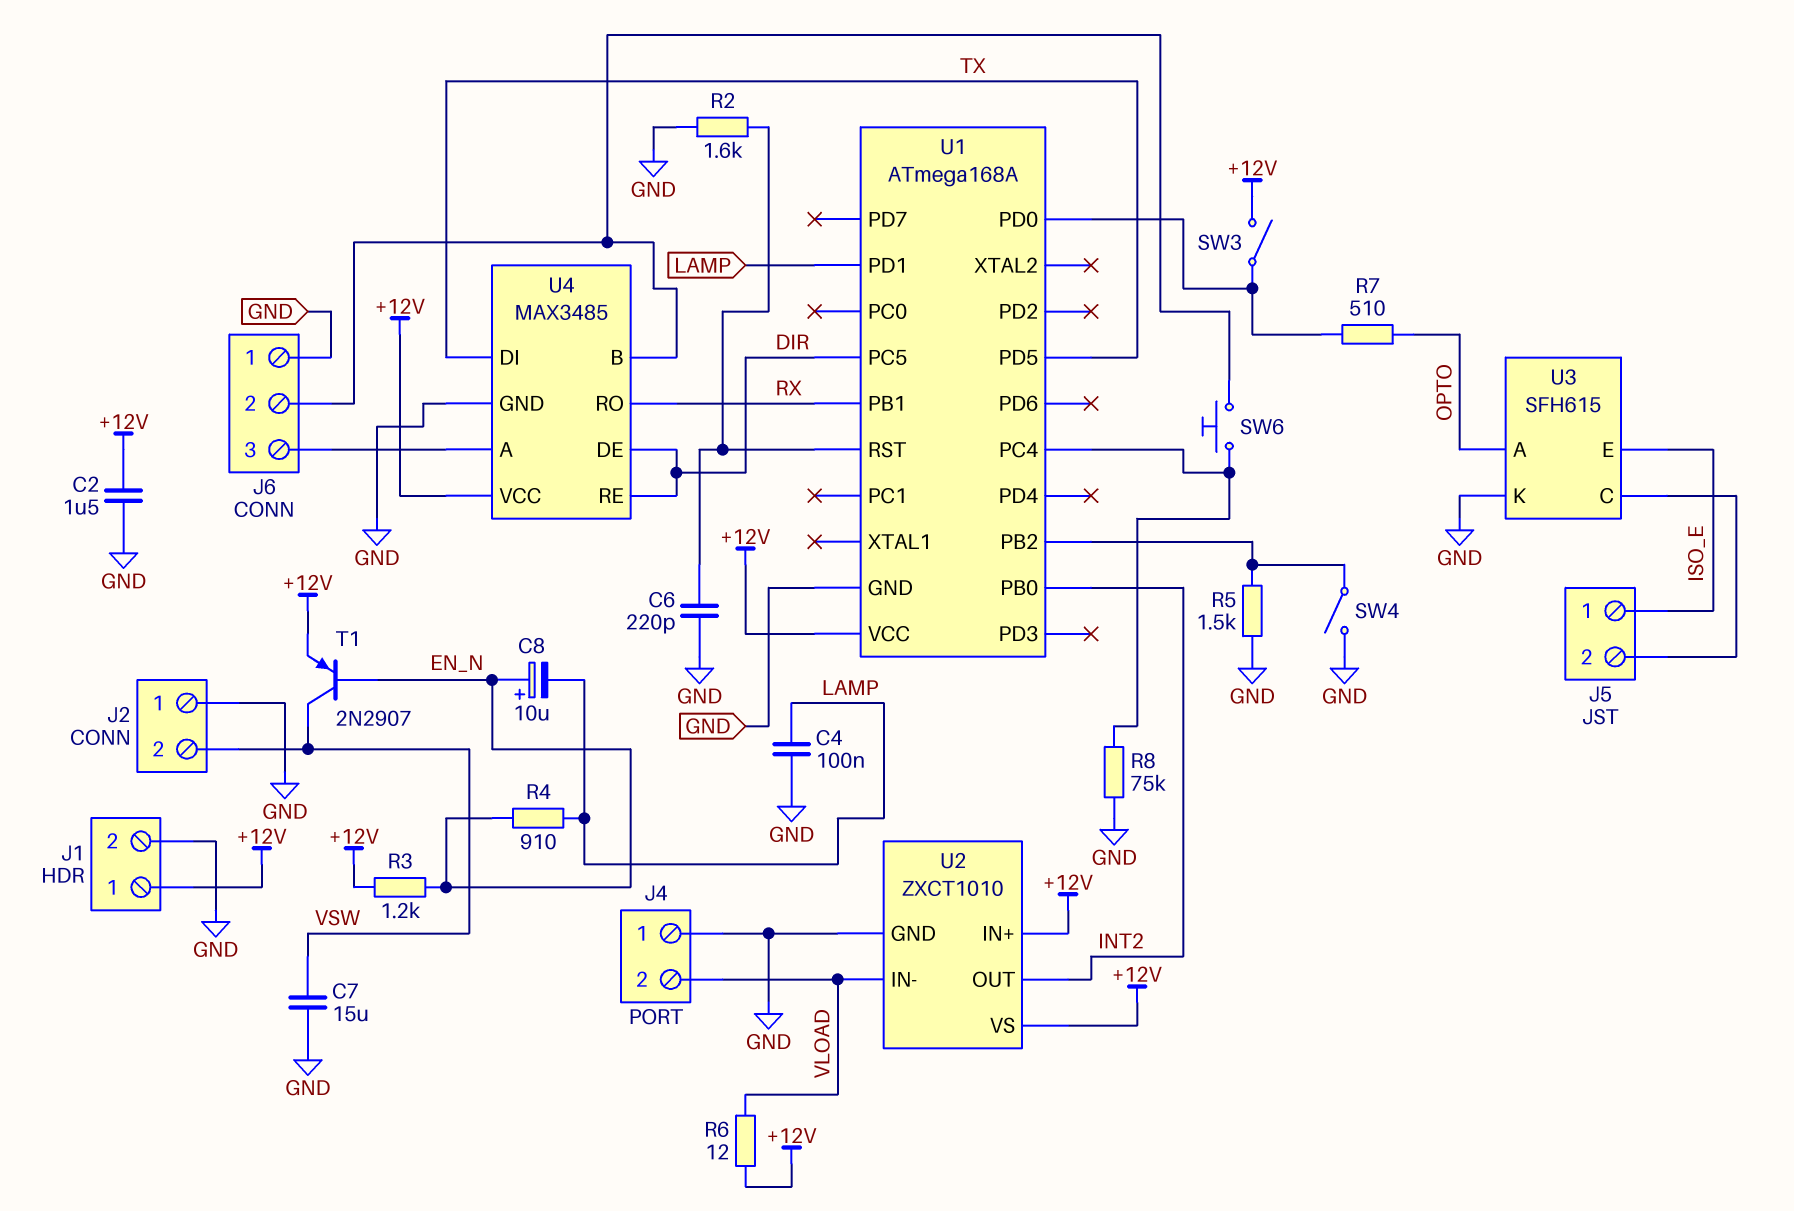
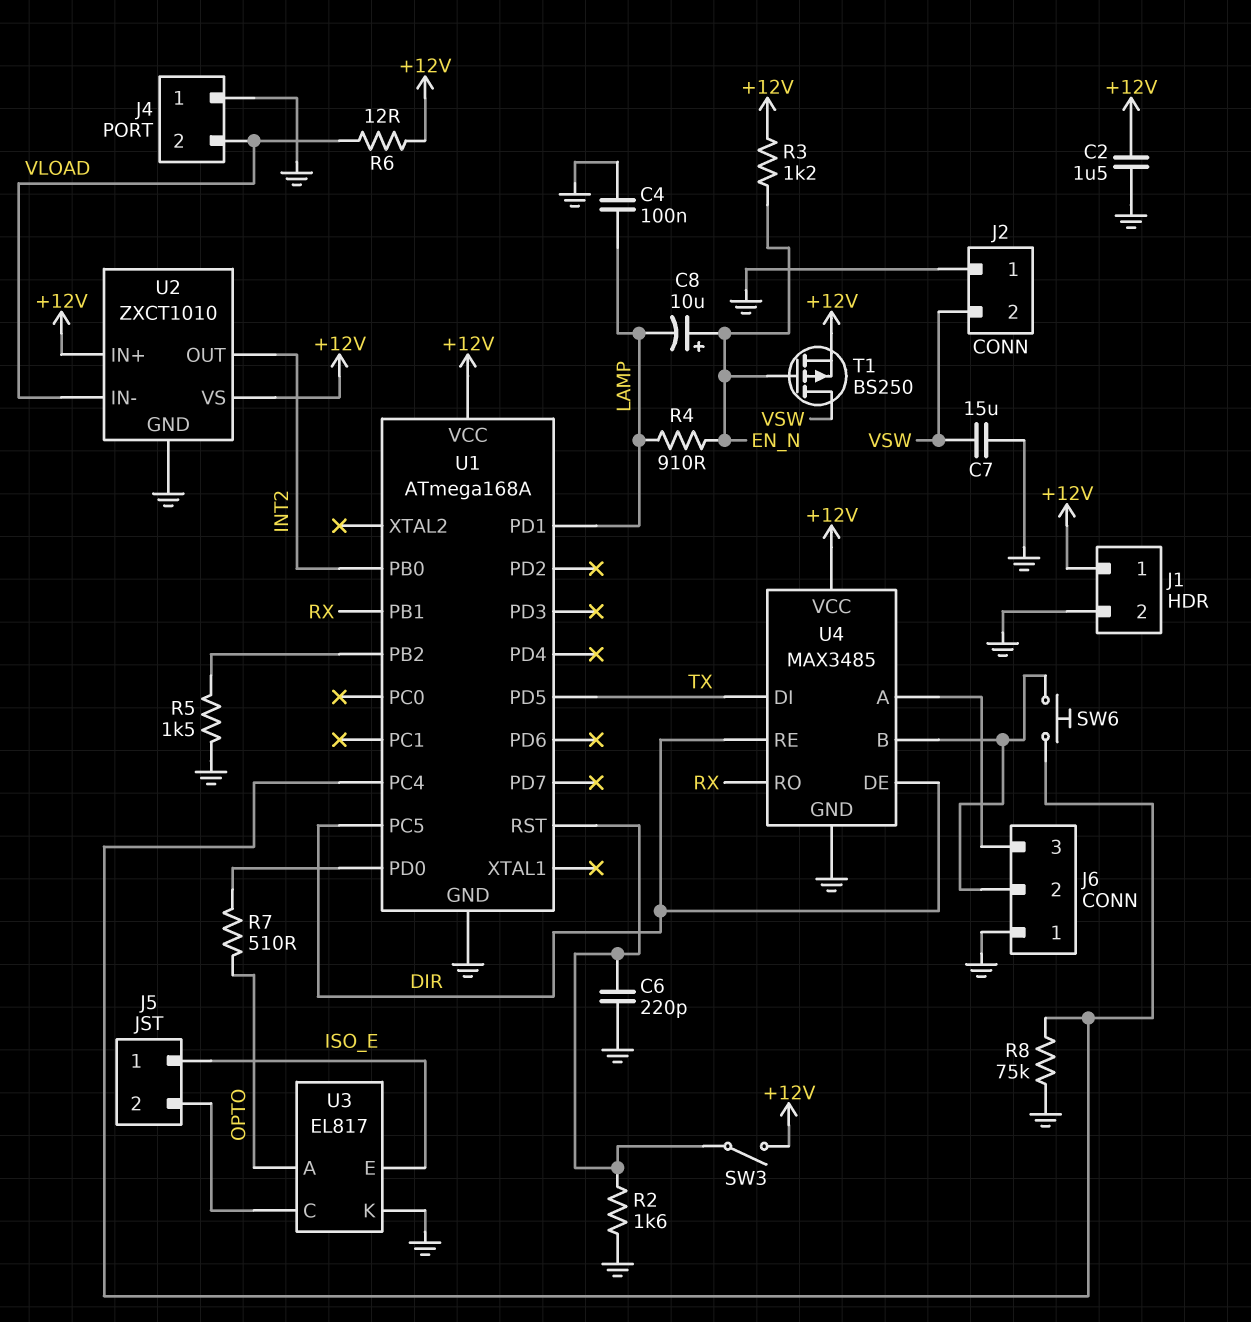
SW3: switch (+12V, U1/PD0) -> switch (+12V, U1/RST)
SW4: switch (GND, U1/PB2) -> none
T1: PNP 2N2907 (B EN_N, C VSW, E +12V) -> PMOS BS250 (G EN_N, D VSW, S +12V)
U3: SFH615 -> EL817

